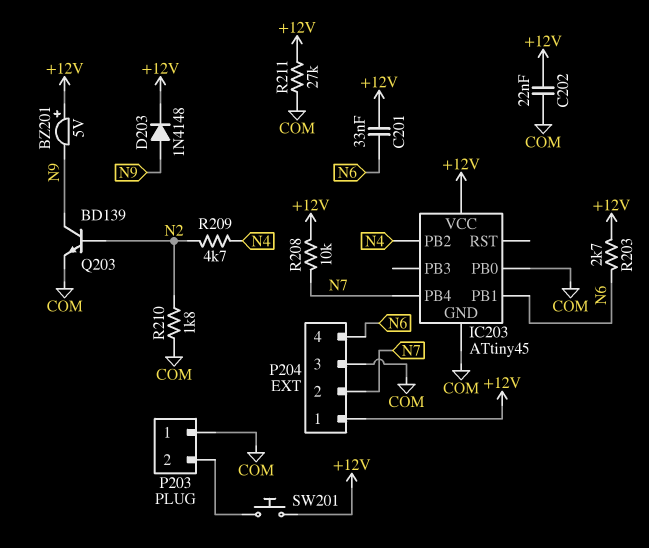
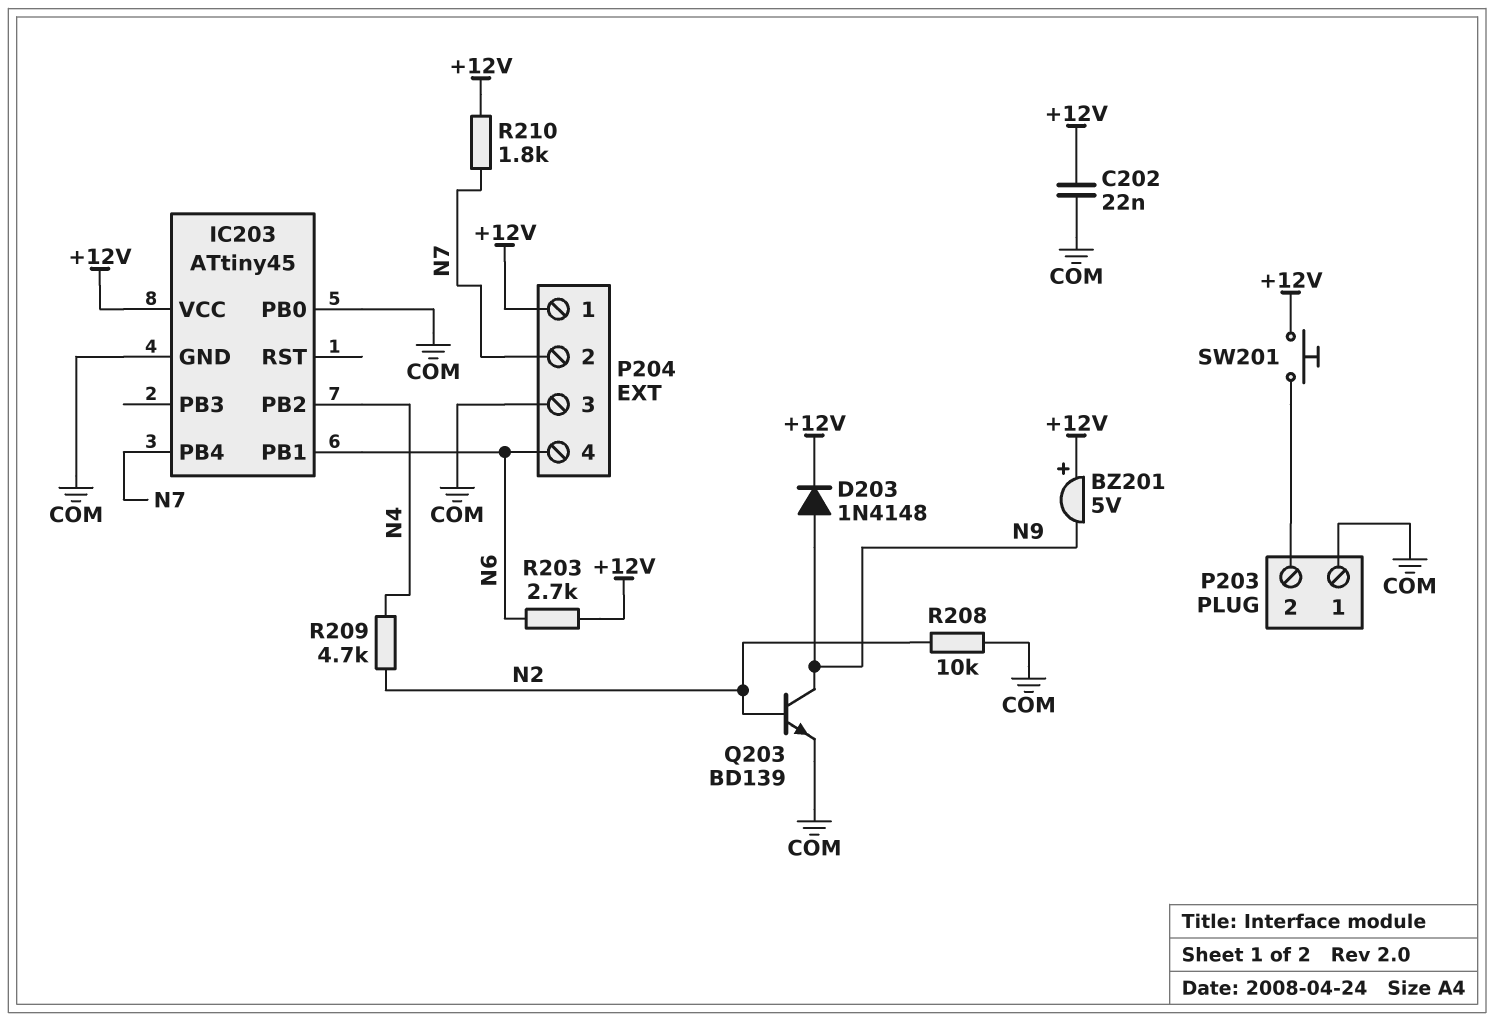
C201: 33nF (+12V, N6) -> none
R208: 10k (+12V, N7) -> 10k (COM, N2)
R210: 1.8k (COM, N2) -> 1.8k (+12V, N7)
R211: 27k (+12V, COM) -> none

